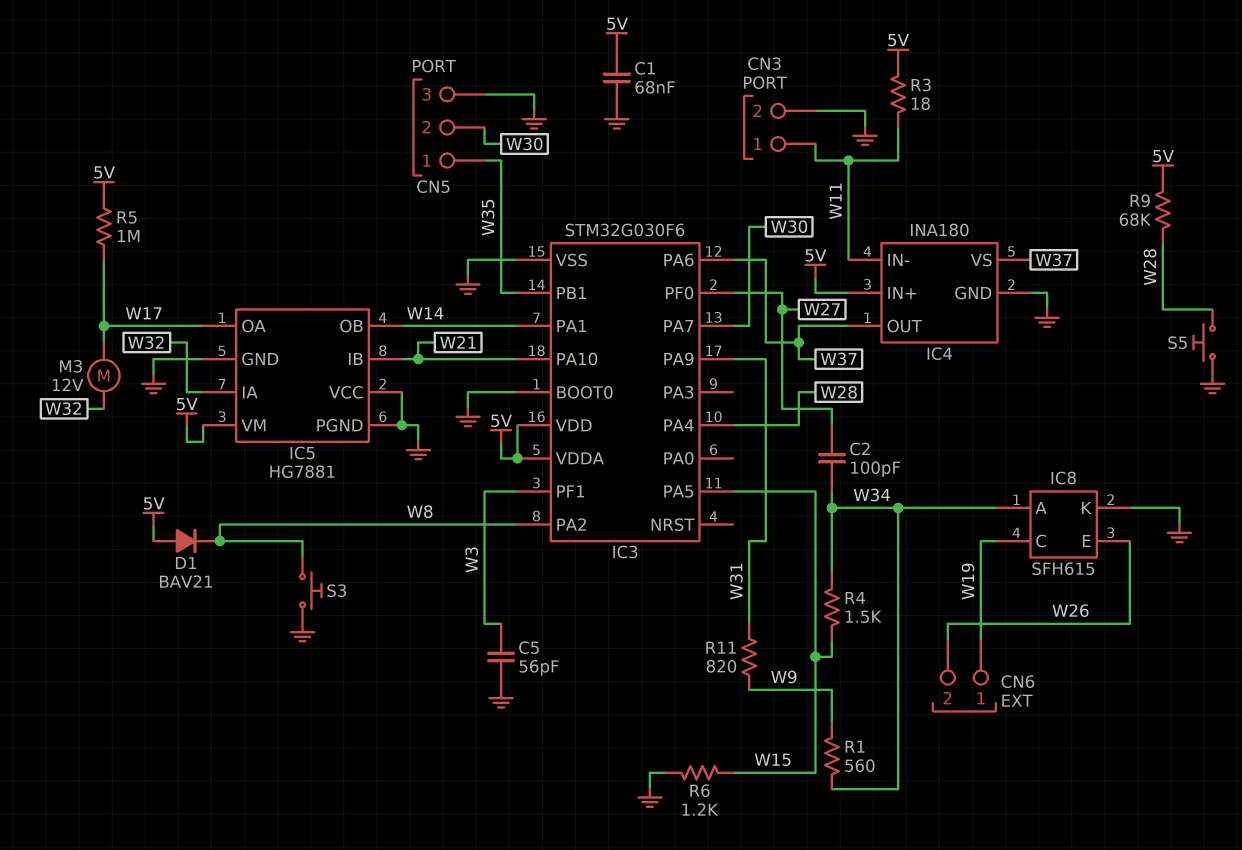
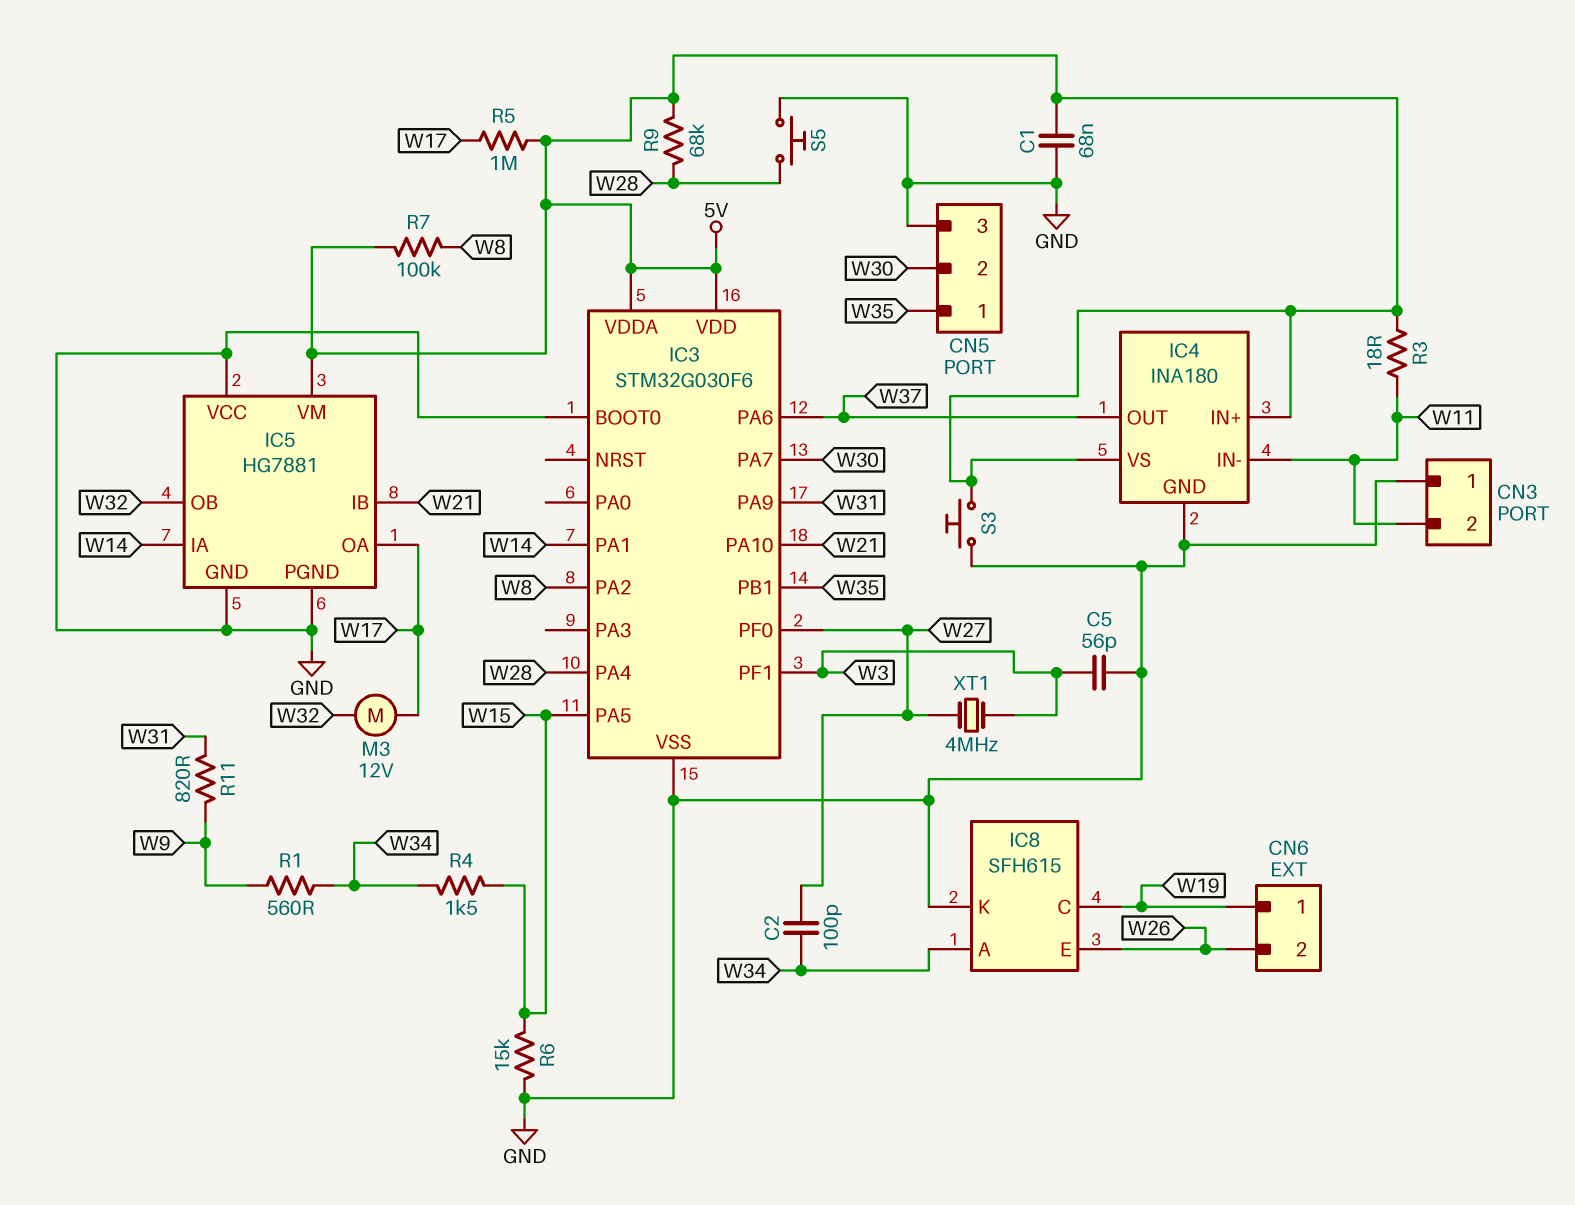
CN3 pin 1: W11 -> GND
CN3 pin 2: GND -> W11
D1: diode BAV21 (A 5V, K W8) -> none
IC4 pin VS: W37 -> 5V
IC5 pin IA: W32 -> W14
IC5 pin OB: W14 -> W32
R6: 1.2k (GND, W15) -> 15k (GND, W15)
R7: none -> 100k (5V, W8)
S3: button (GND, W8) -> button (5V, GND)
XT1: none -> 4MHz (W3, W27)

